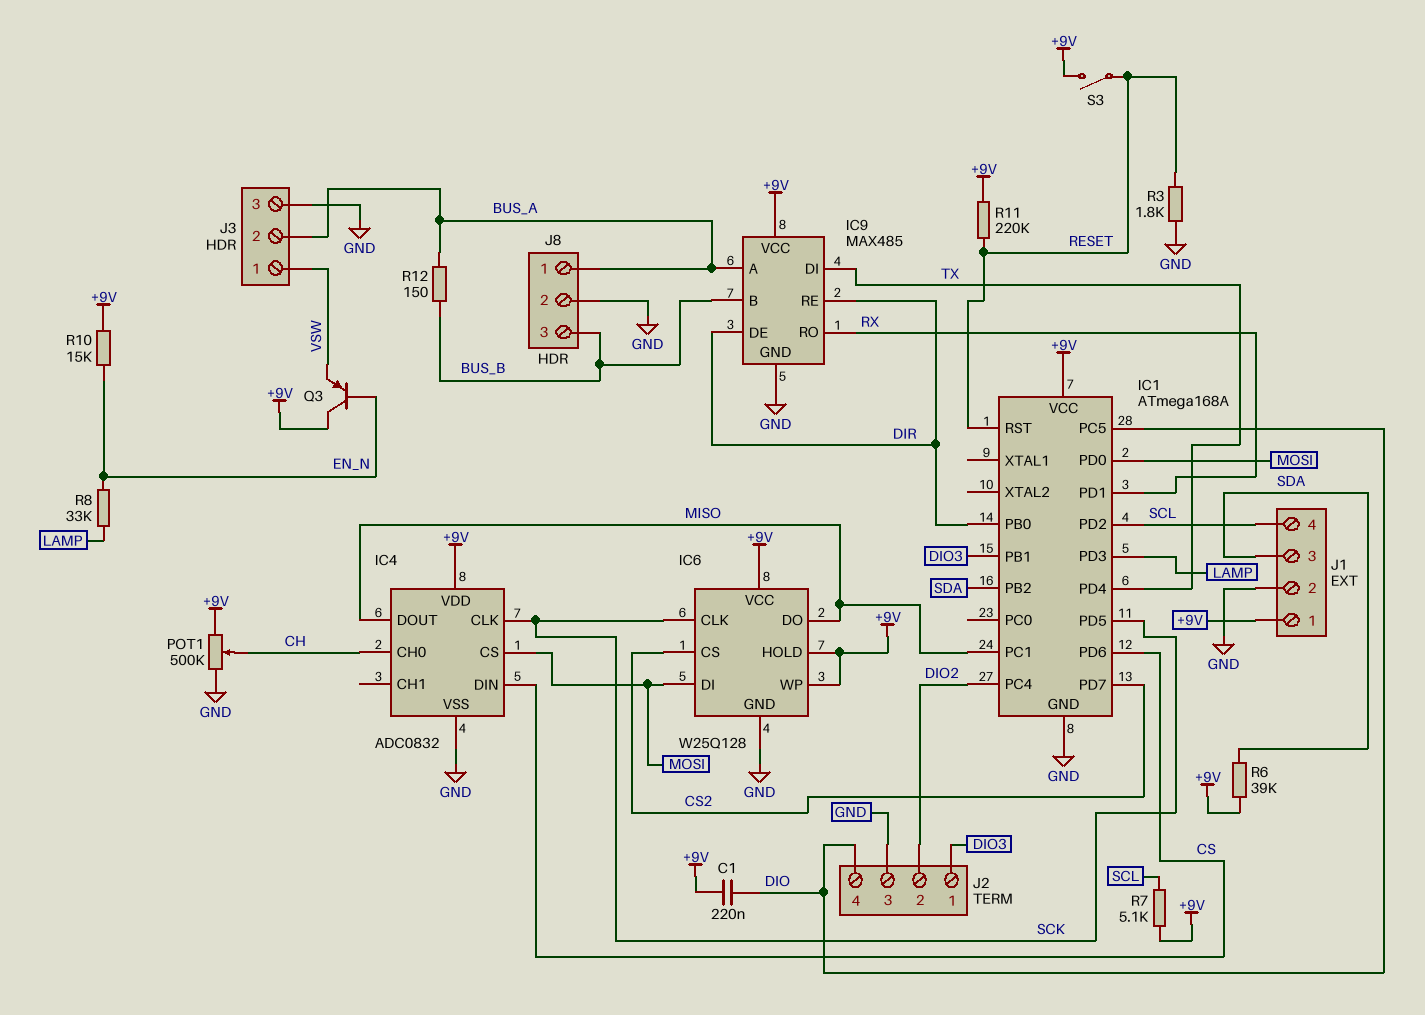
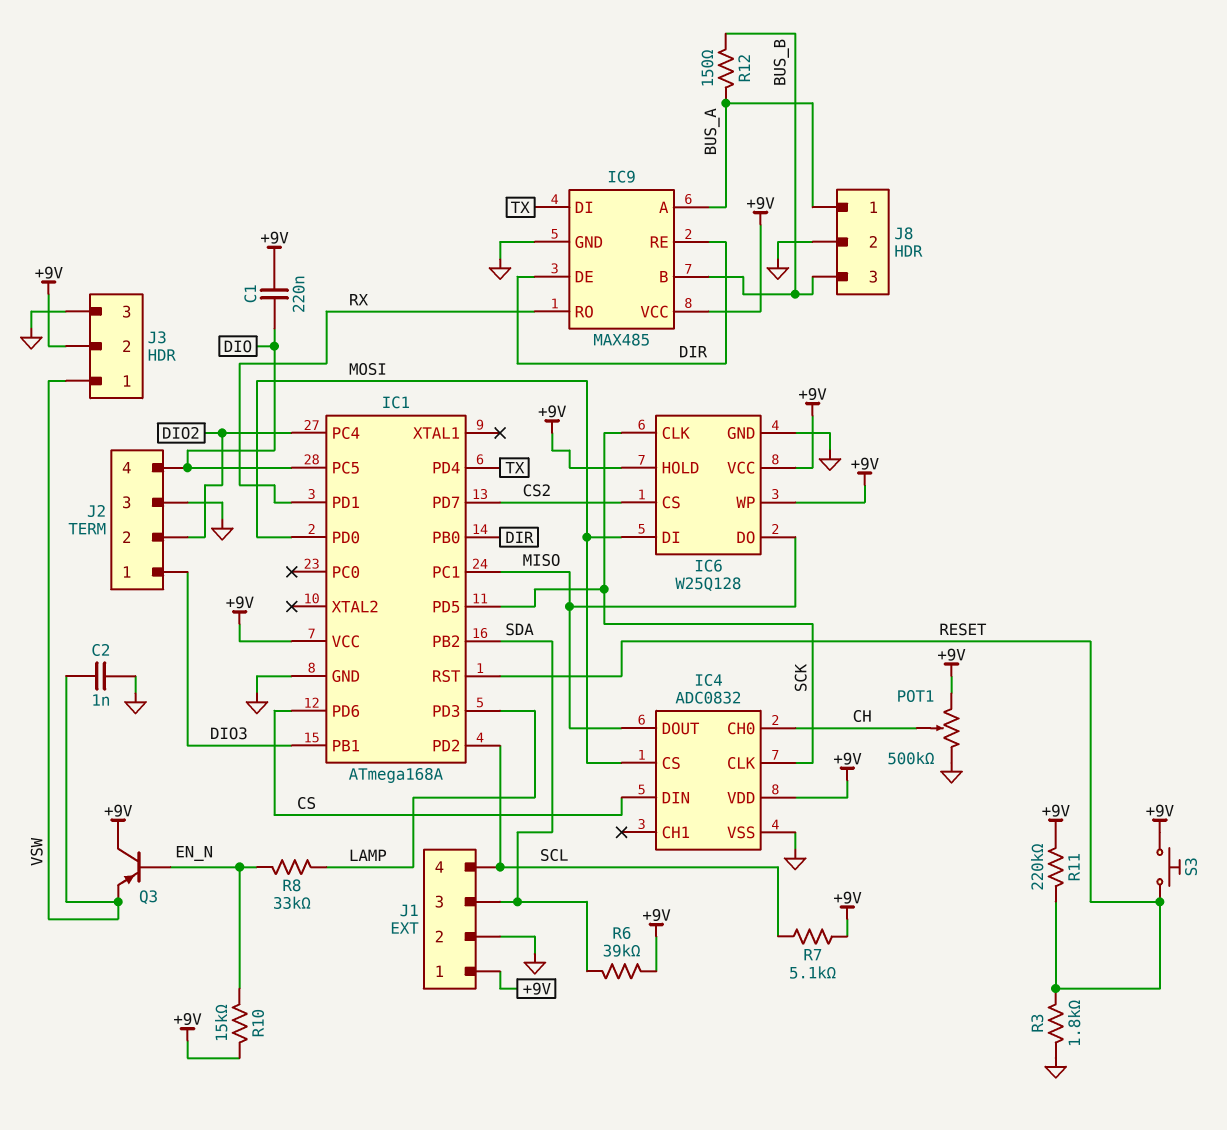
C2: none -> 1nF (GND, VSW)
J3 pin 2: BUS_A -> +9V
S3: switch (+9V, RESET) -> button (+9V, RESET)

